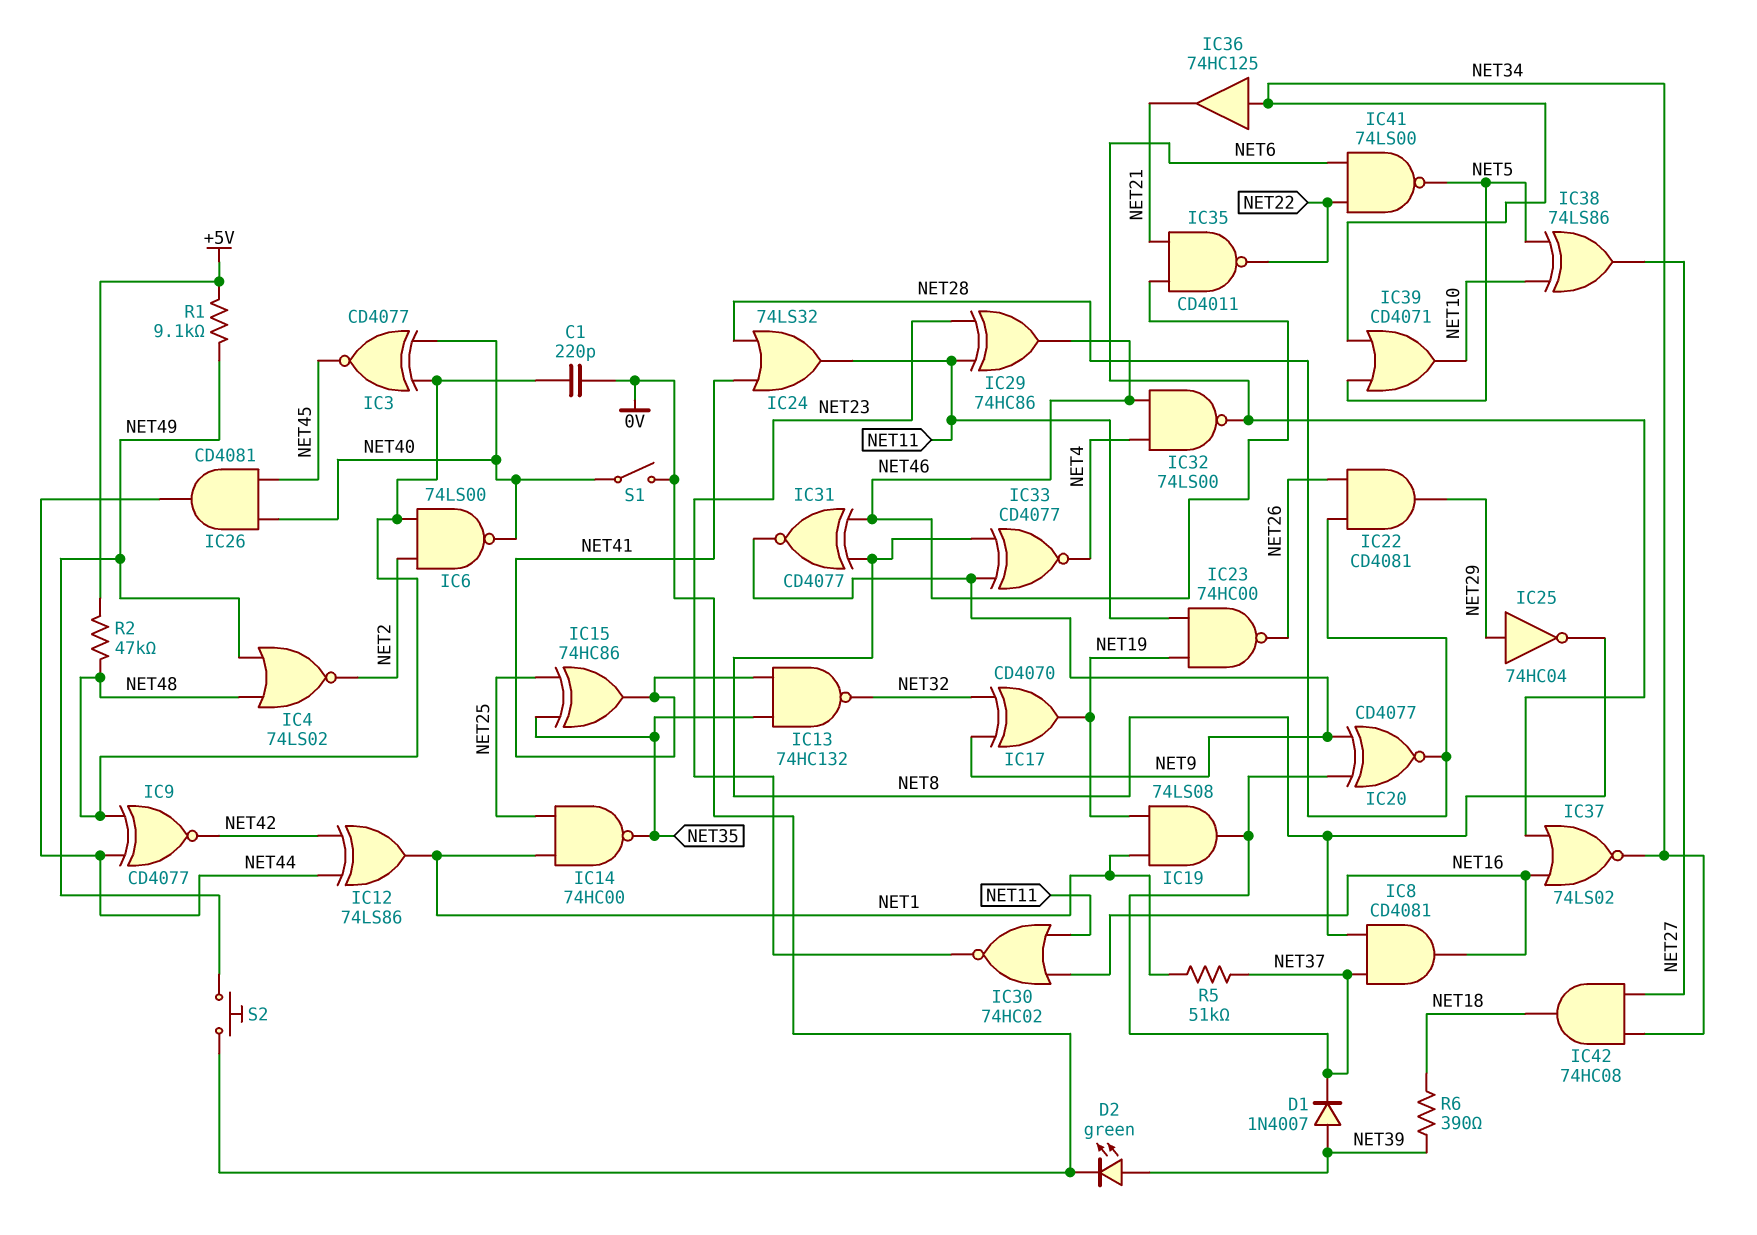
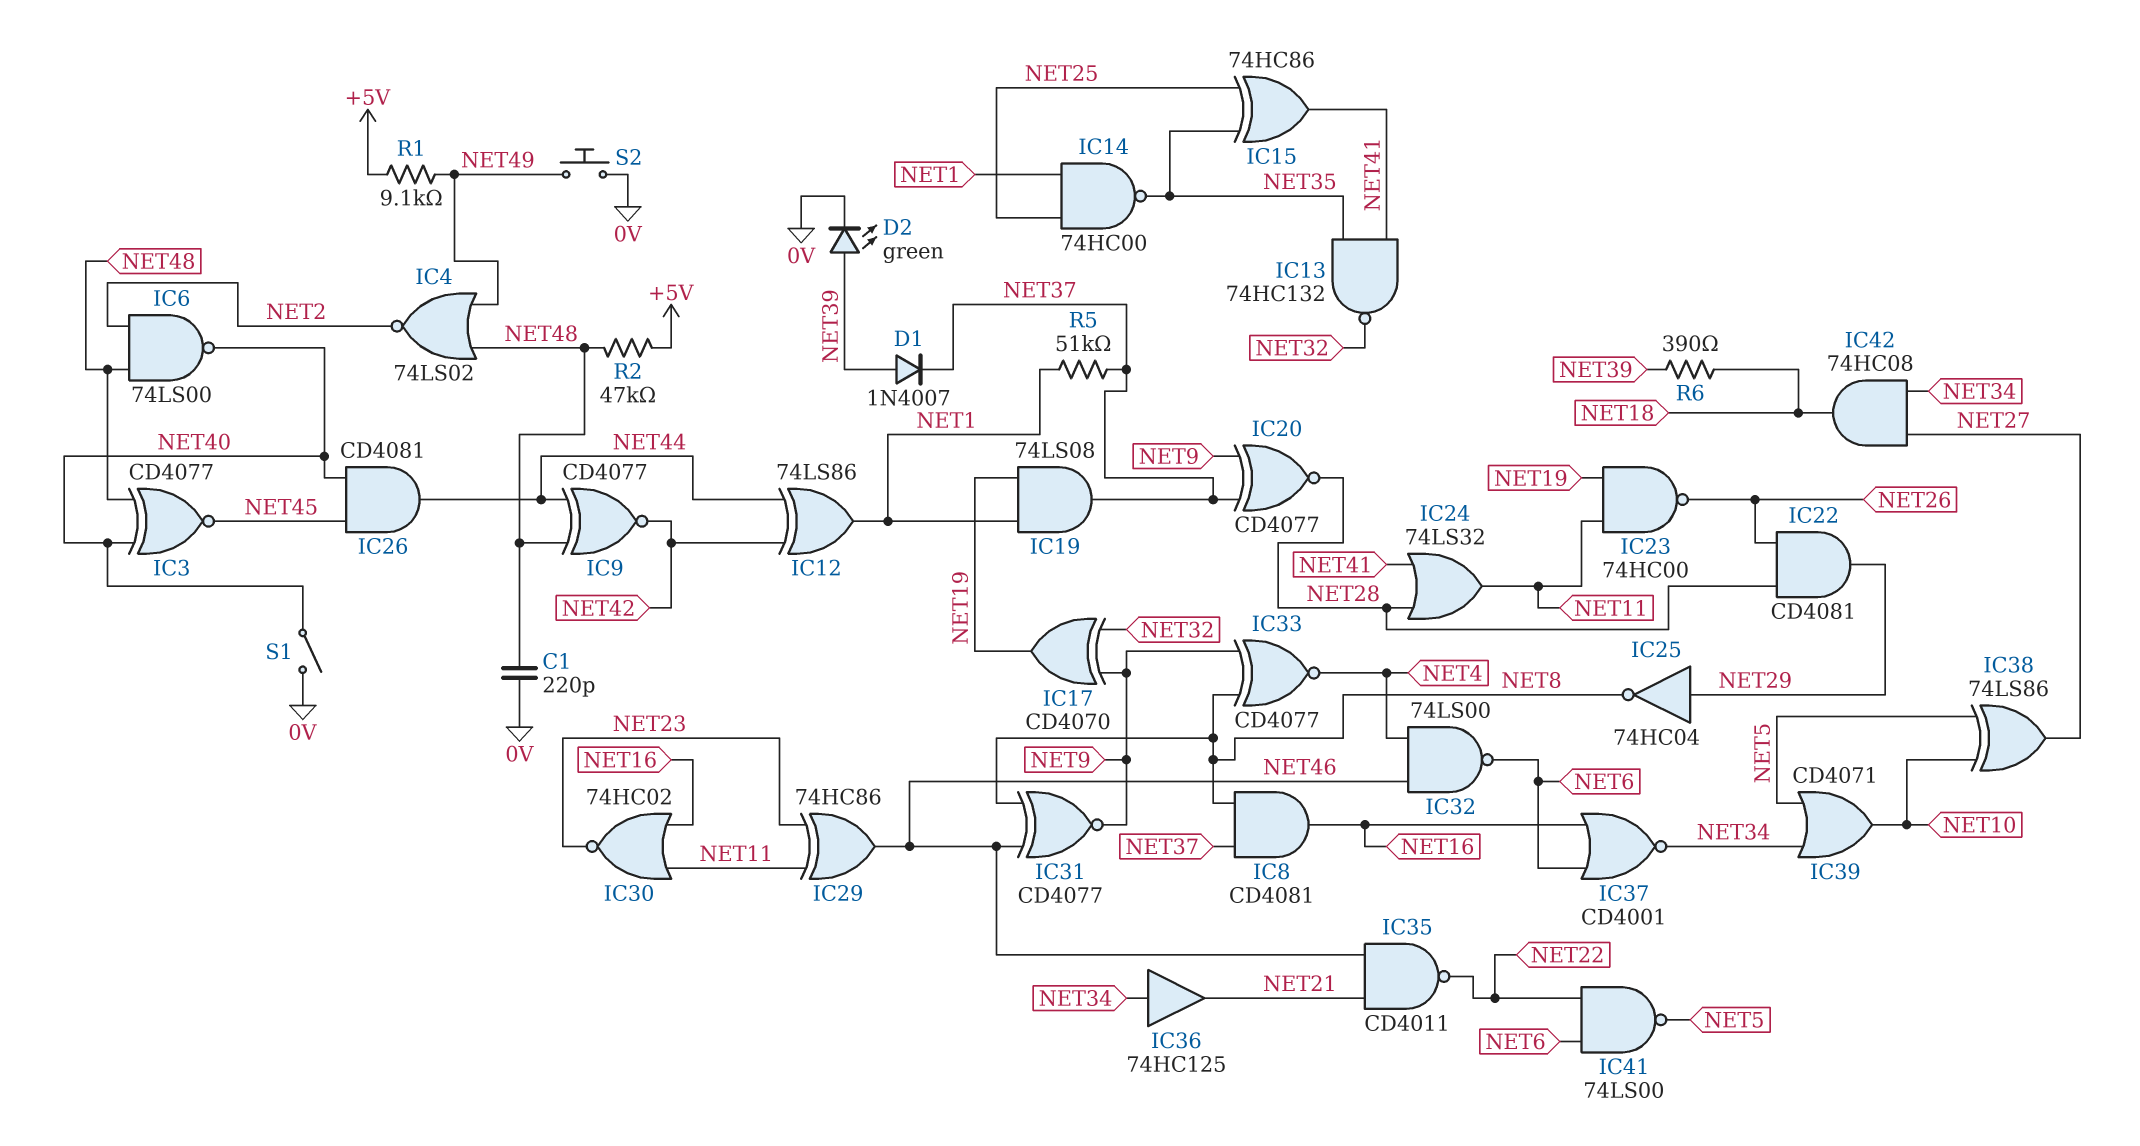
IC37: NOR 74LS02 (in NET6, in NET16, out NET34) -> NOR CD4001 (in NET6, in NET16, out NET34)

